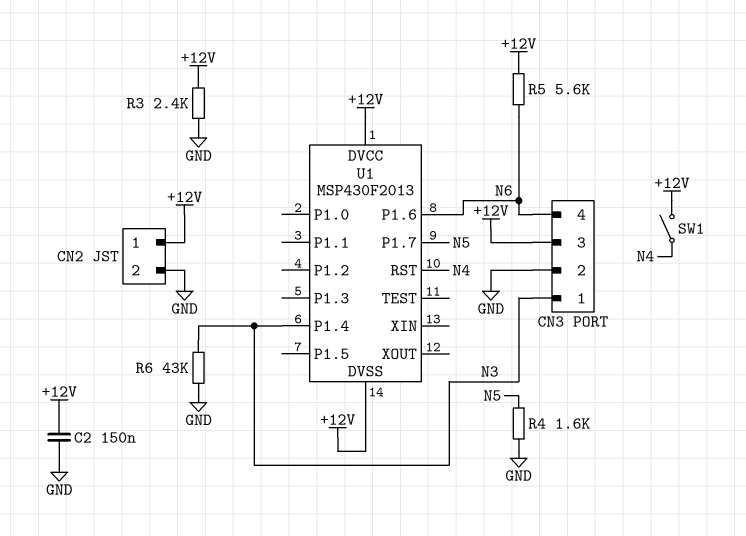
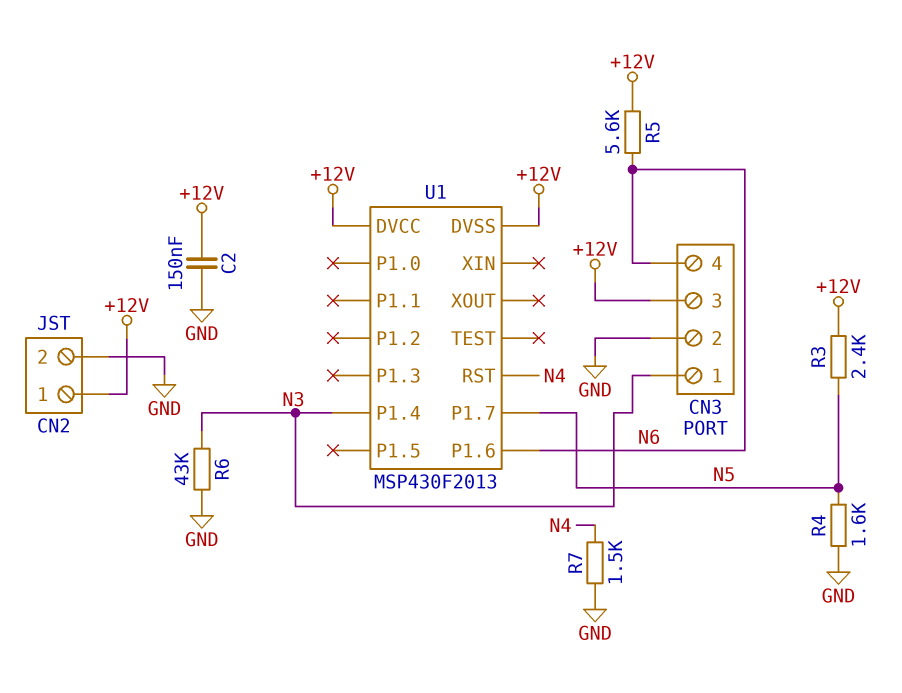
R3: 2.4k (+12V, GND) -> 2.4k (+12V, N5)
R7: none -> 1.5k (GND, N4)
SW1: switch (+12V, N4) -> none

